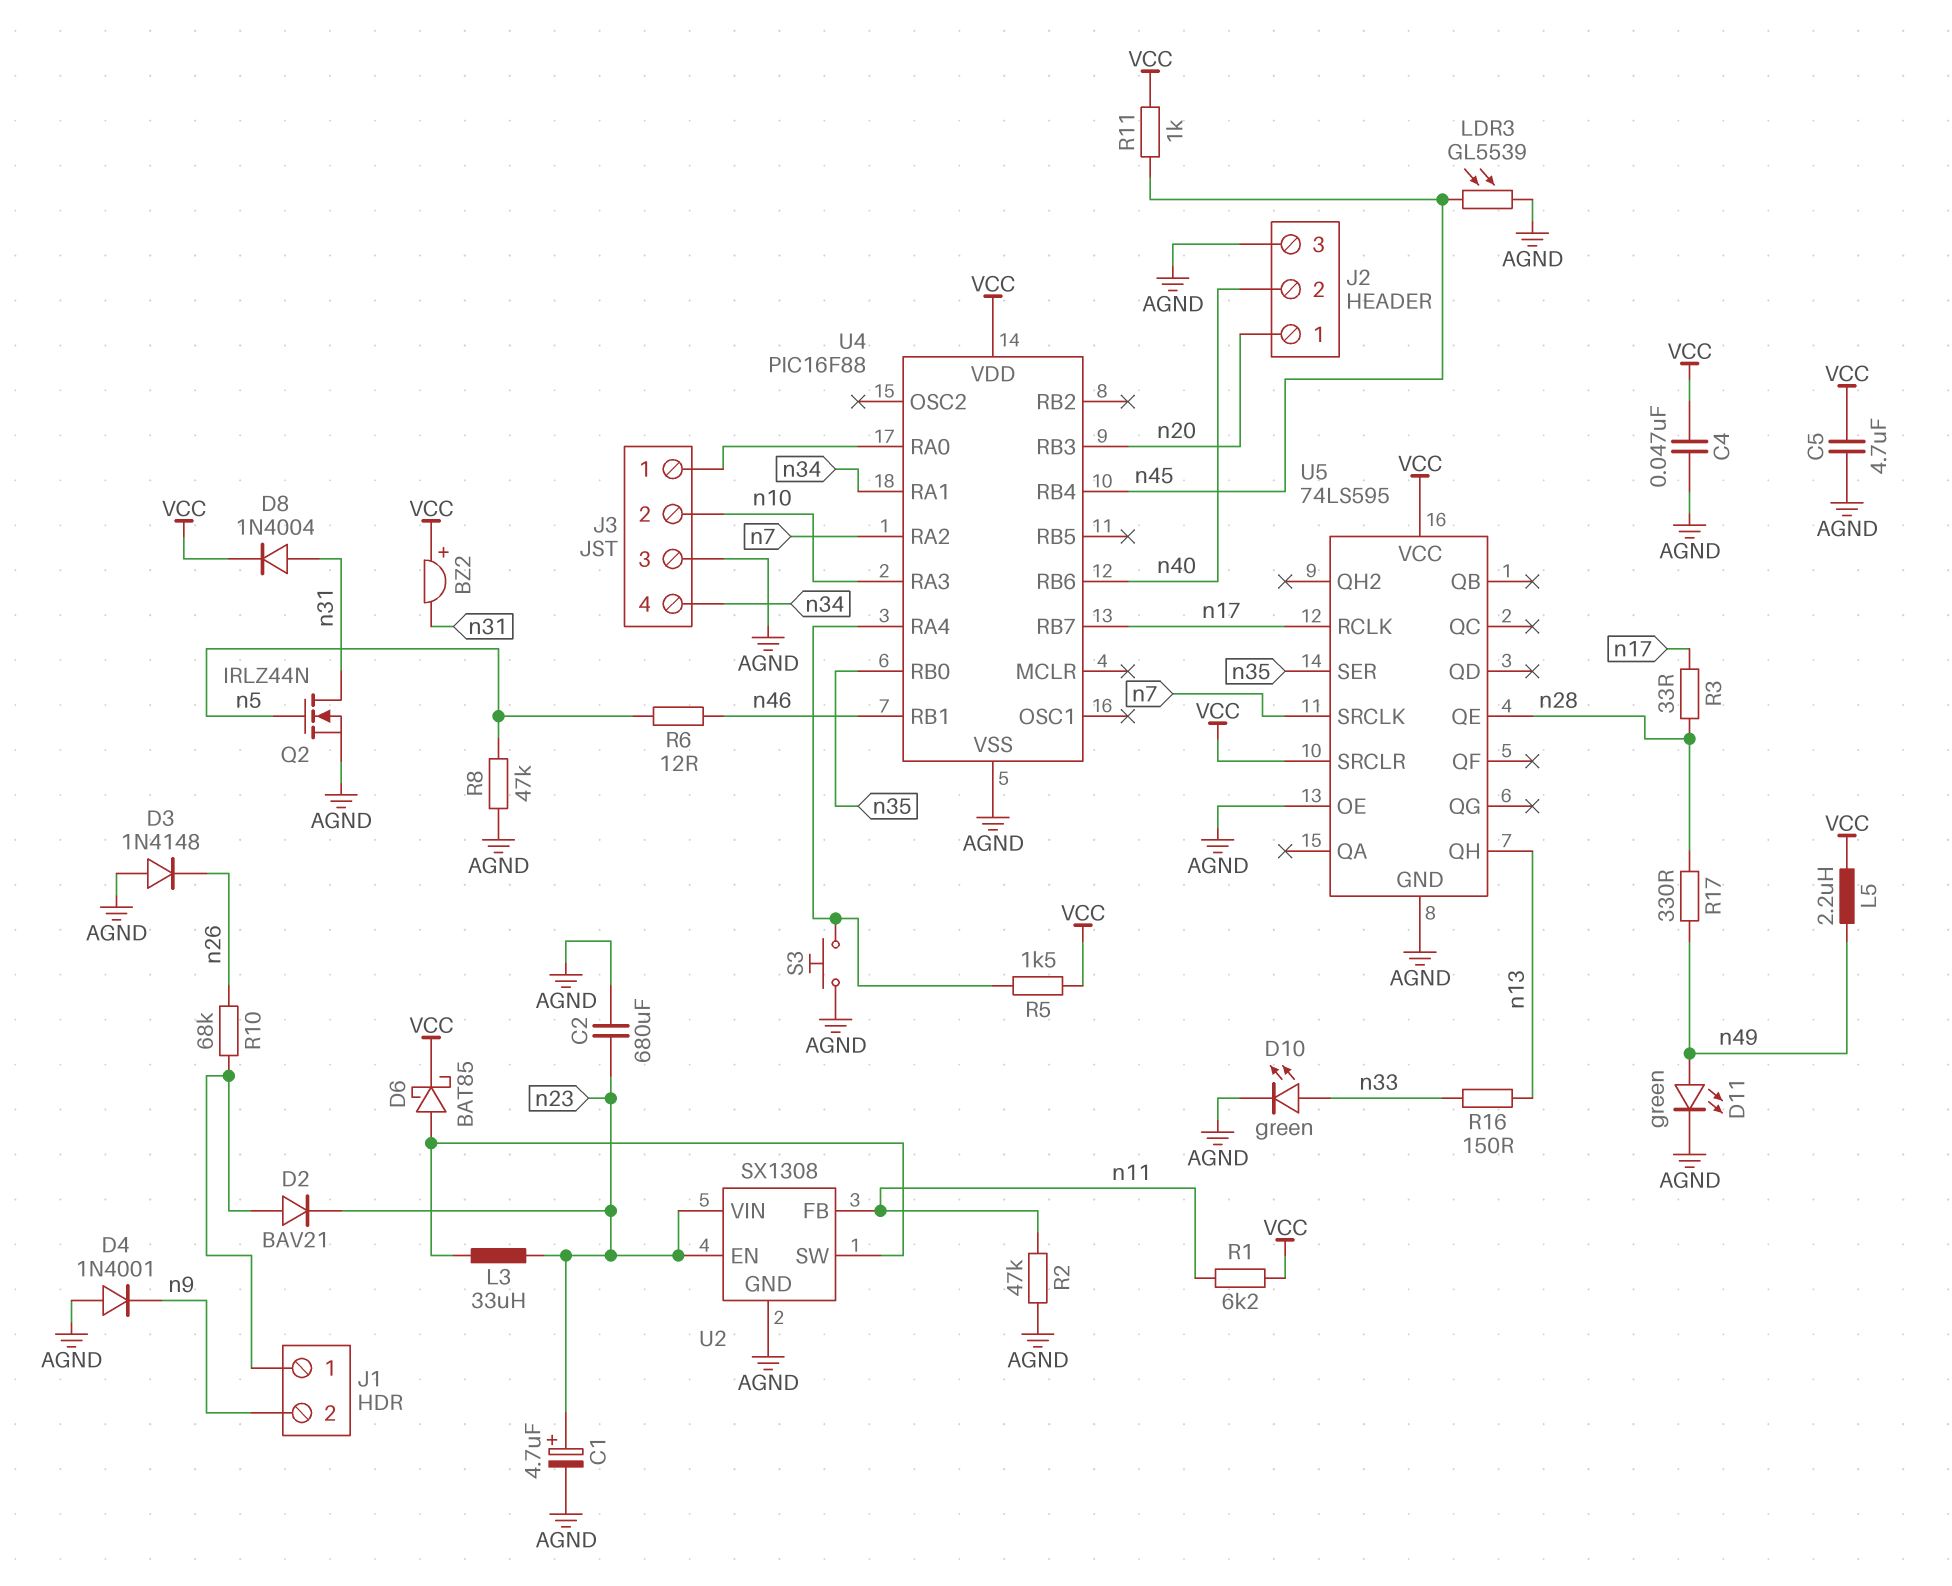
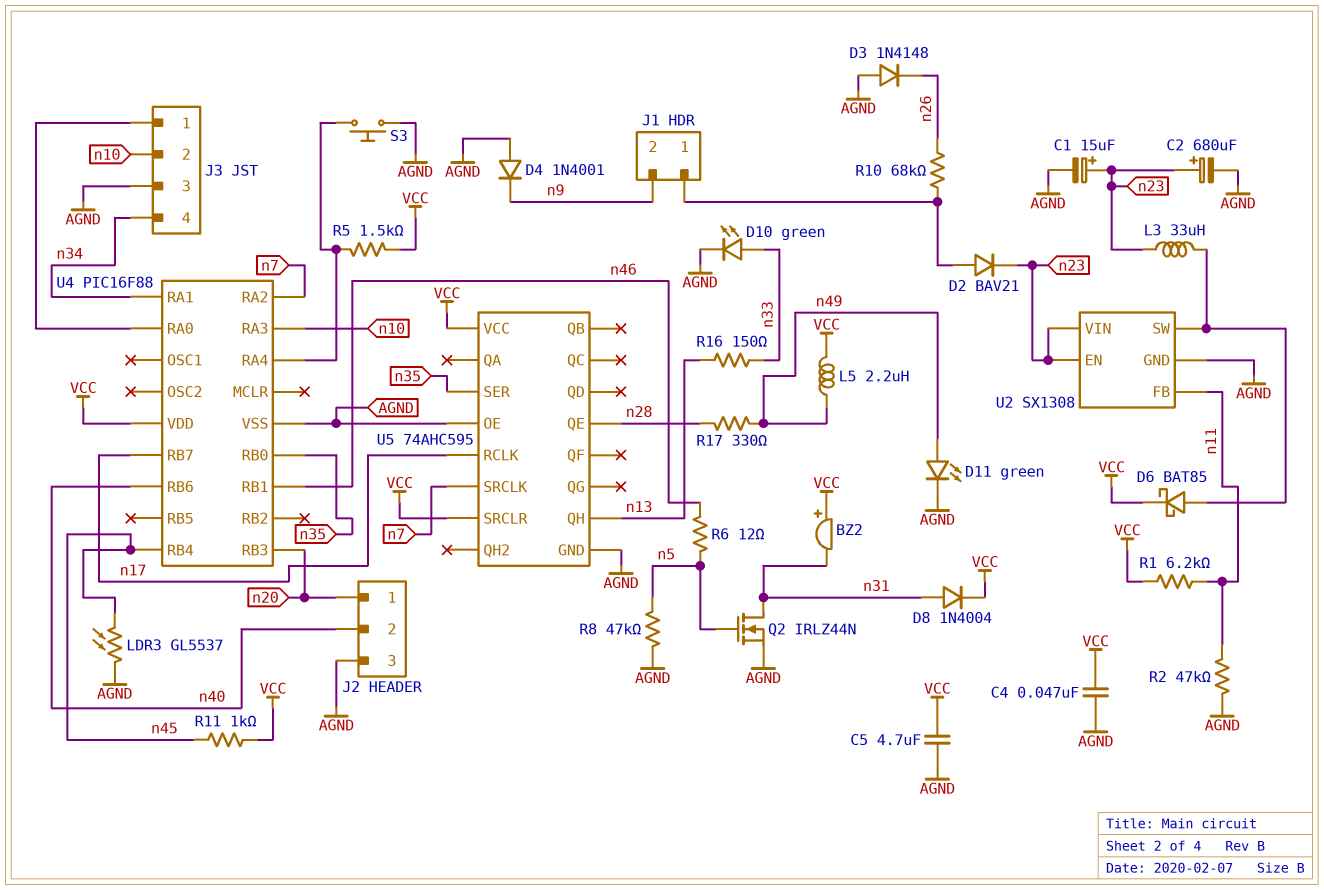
C1: 4.7uF (plus n23, minus AGND) -> 15uF (plus n23, minus AGND)
C2: 680uF (AGND, n23) -> 680uF (plus n23, minus AGND)
LDR3: GL5539 (AGND, n45) -> GL5537 (AGND, n45)
R3: 33 (n17, n28) -> none
U5: 74LS595 -> 74AHC595

